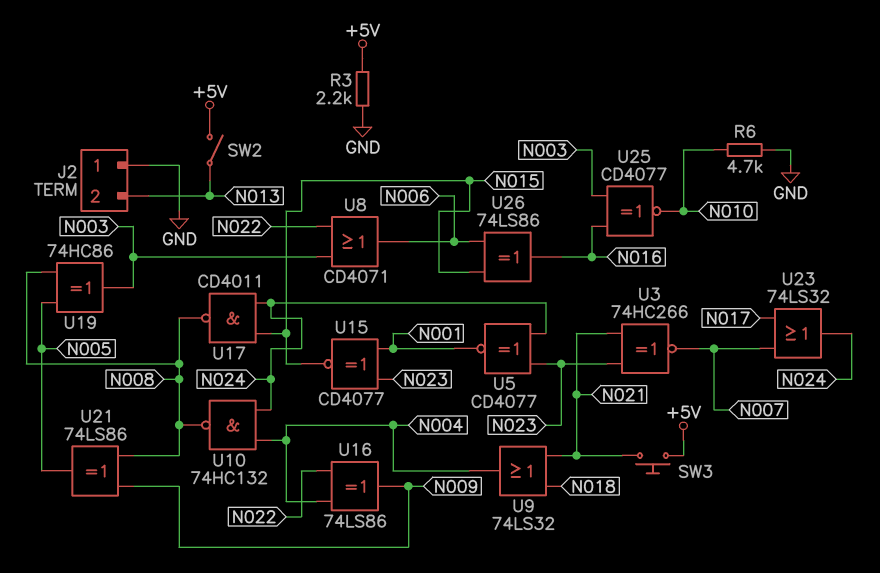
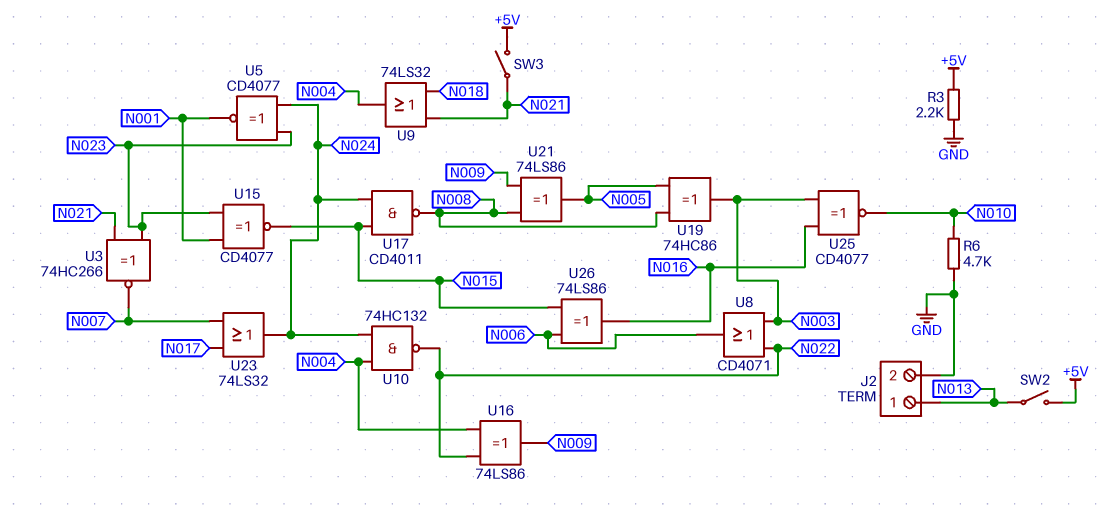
J2 pin 1: GND -> N013
J2 pin 2: N013 -> GND
SW3: button (+5V, N021) -> switch (+5V, N021)
U10: NAND 74HC132 (in N004, in N024, out N008) -> NAND 74HC132 (in N004, in N024, out N022)

